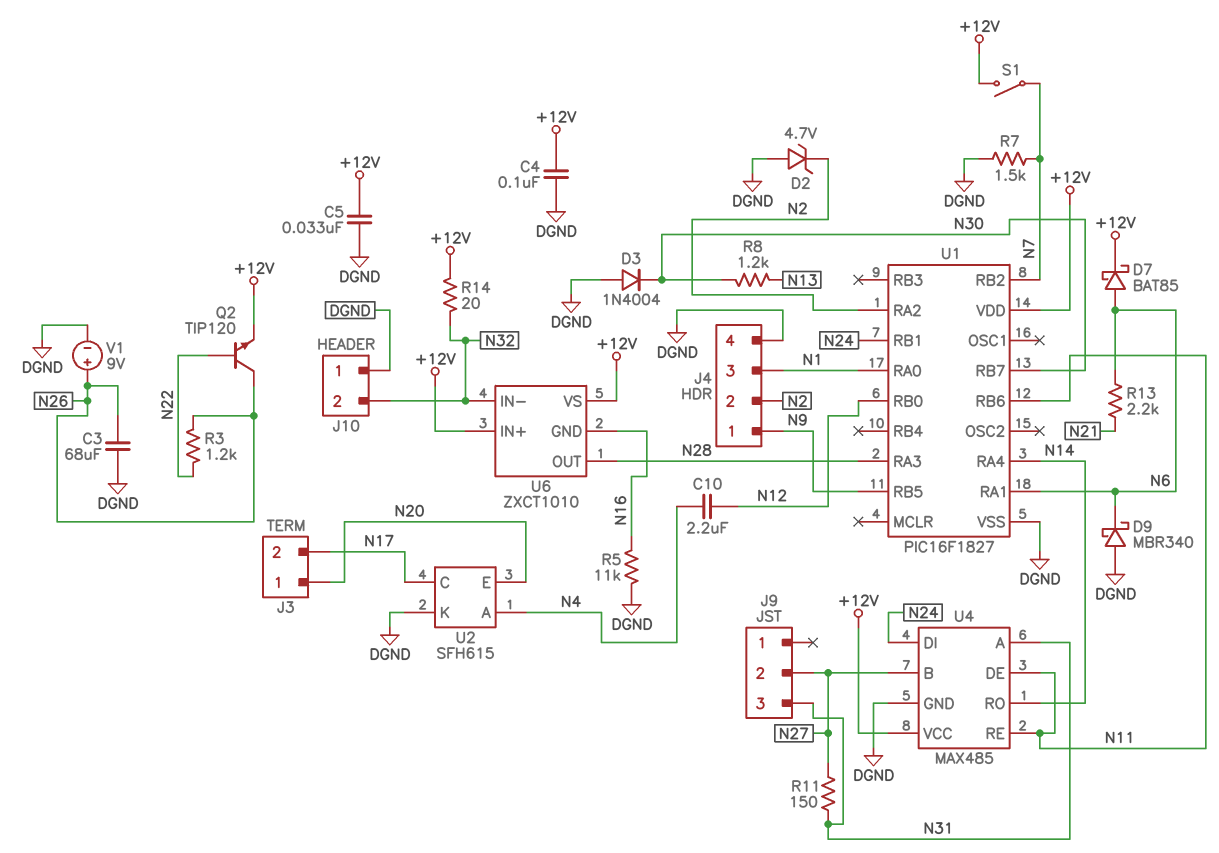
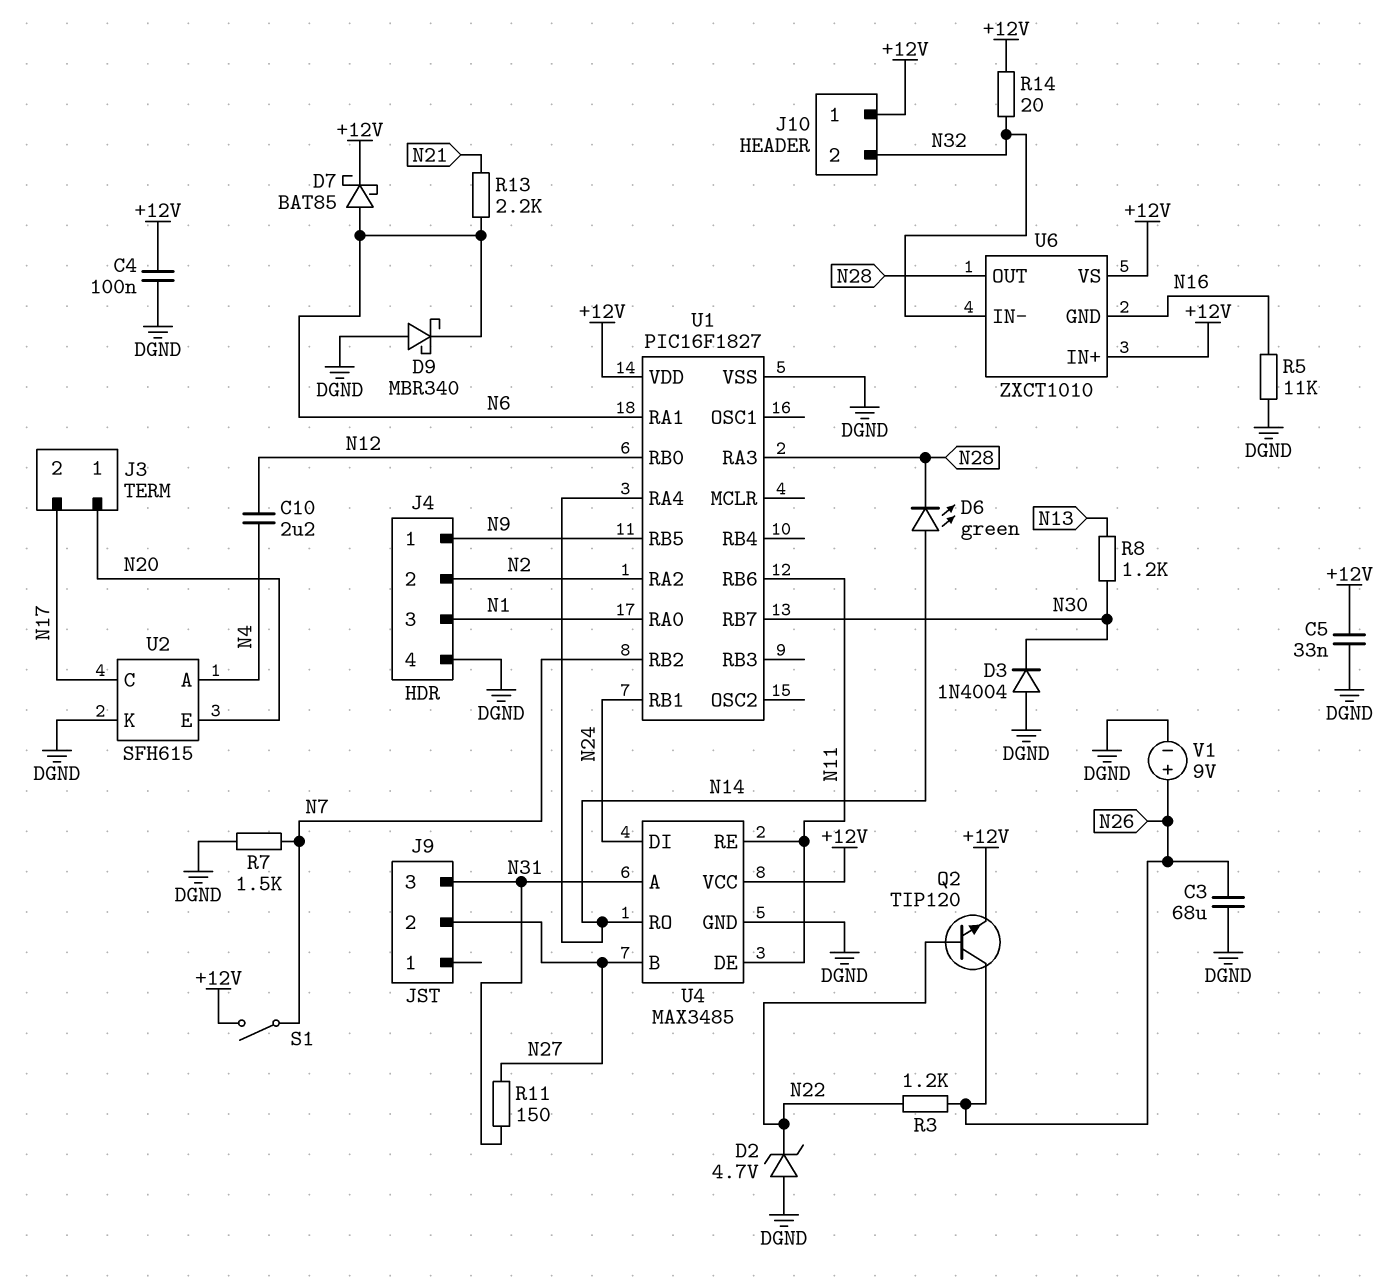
D2: zener 4.7V (A DGND, K N2) -> zener 4.7V (A DGND, K N22)
D6: none -> LED green (A N14, K N28)
J10 pin 1: DGND -> +12V
U4: MAX485 -> MAX3485

